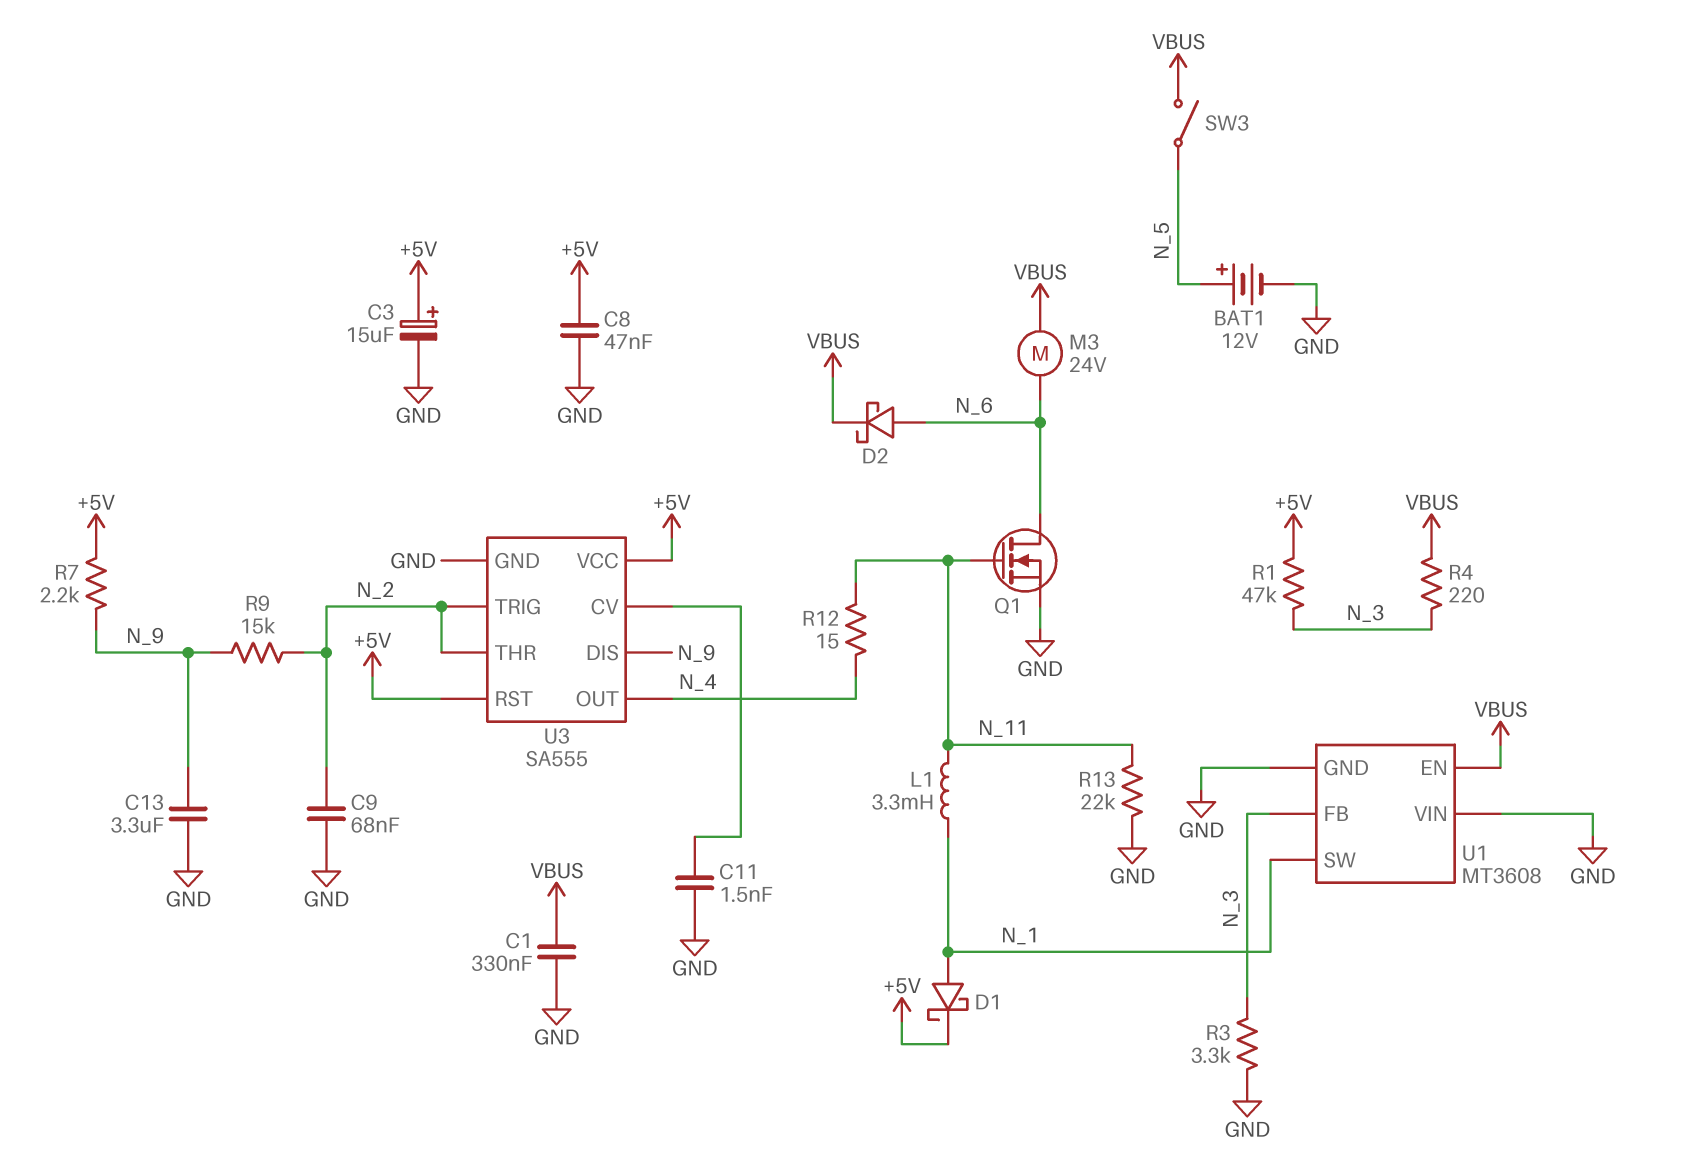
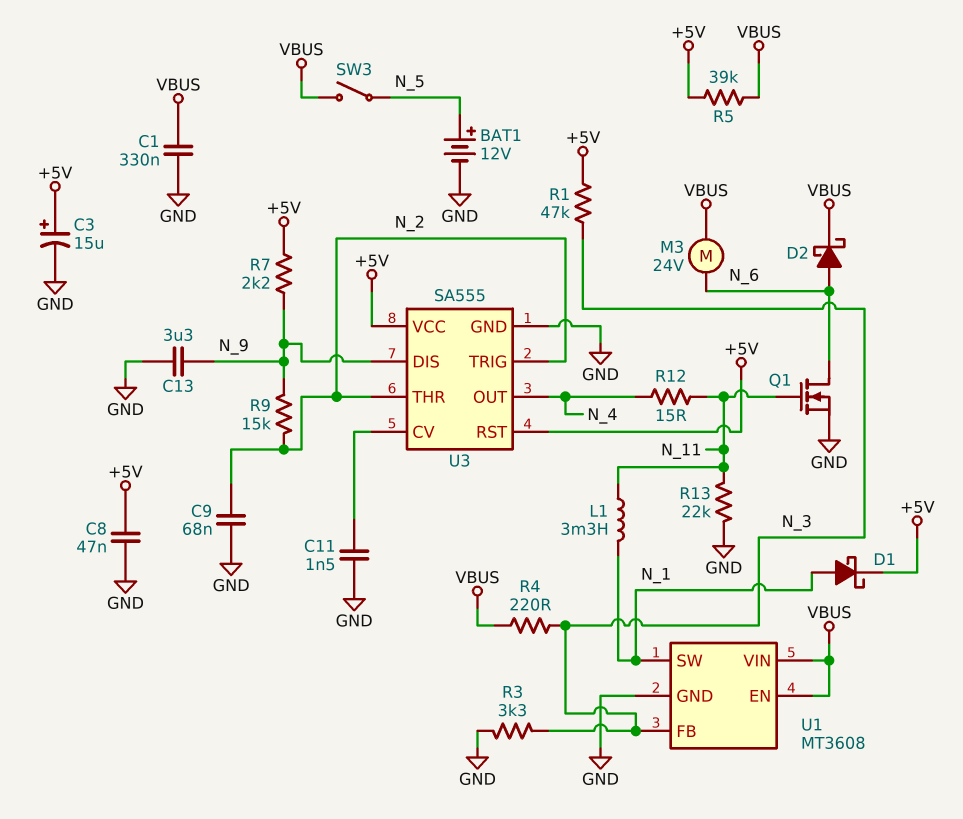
R5: none -> 39k (+5V, VBUS)
U1 pin VIN: GND -> VBUS

